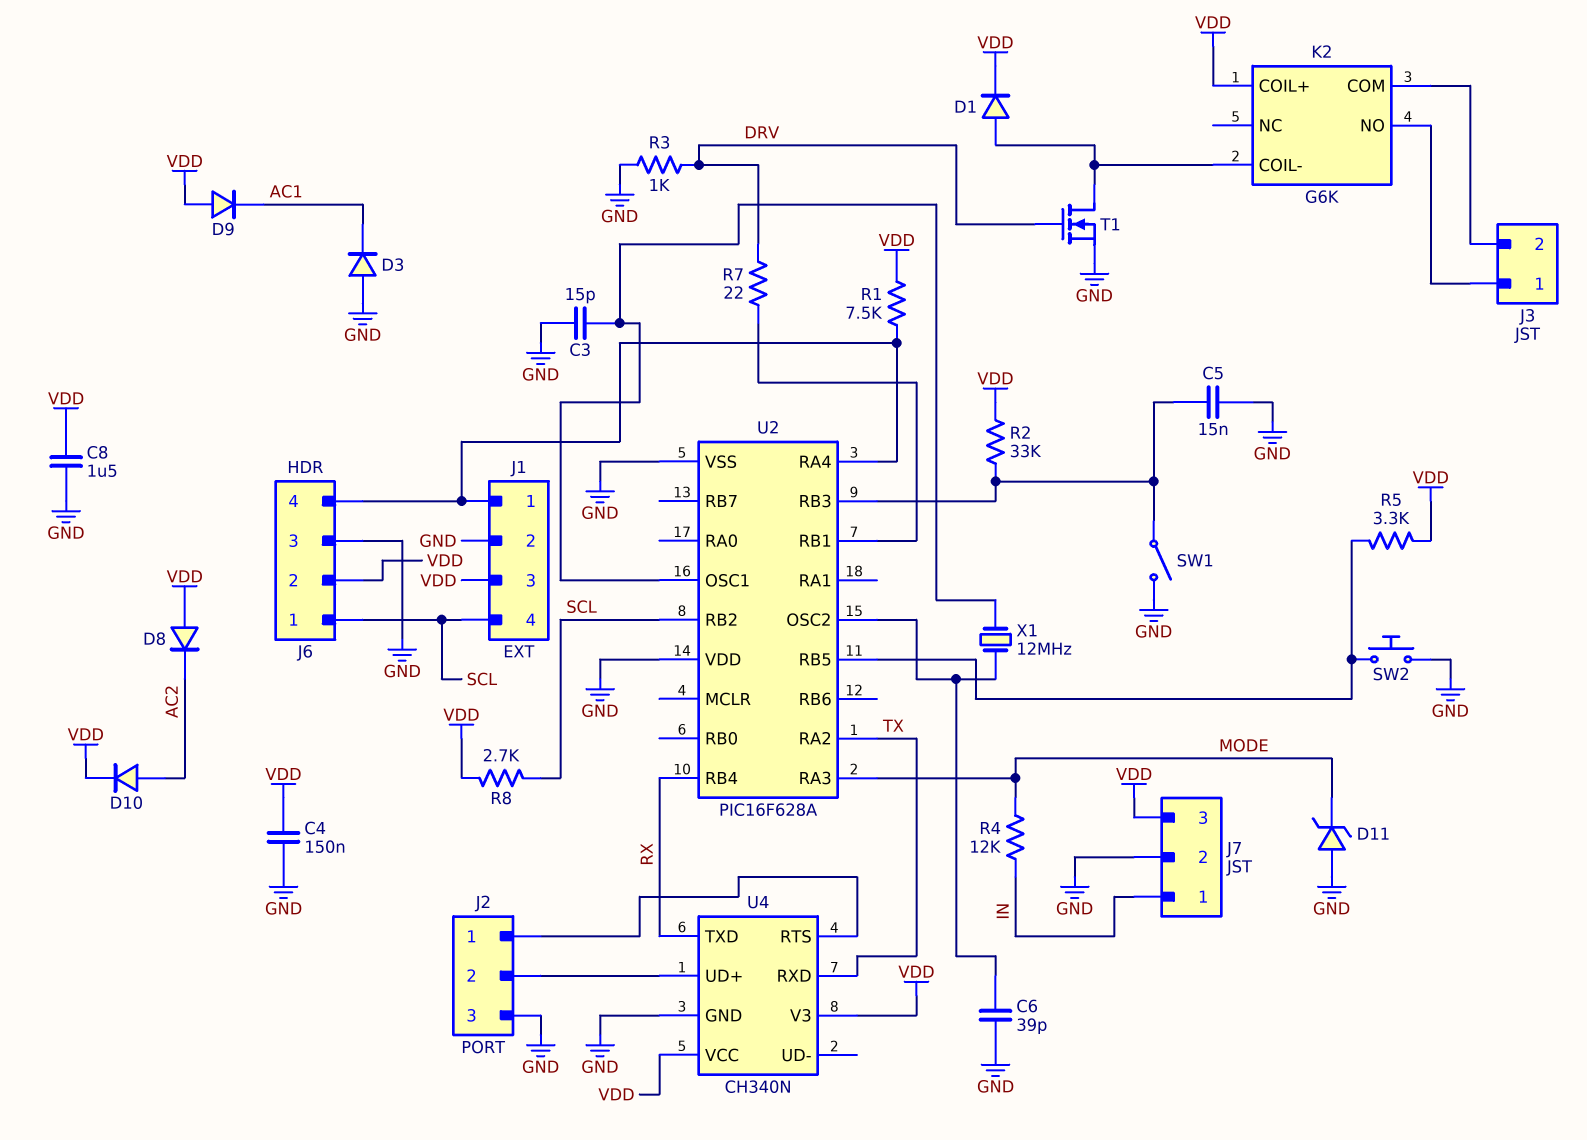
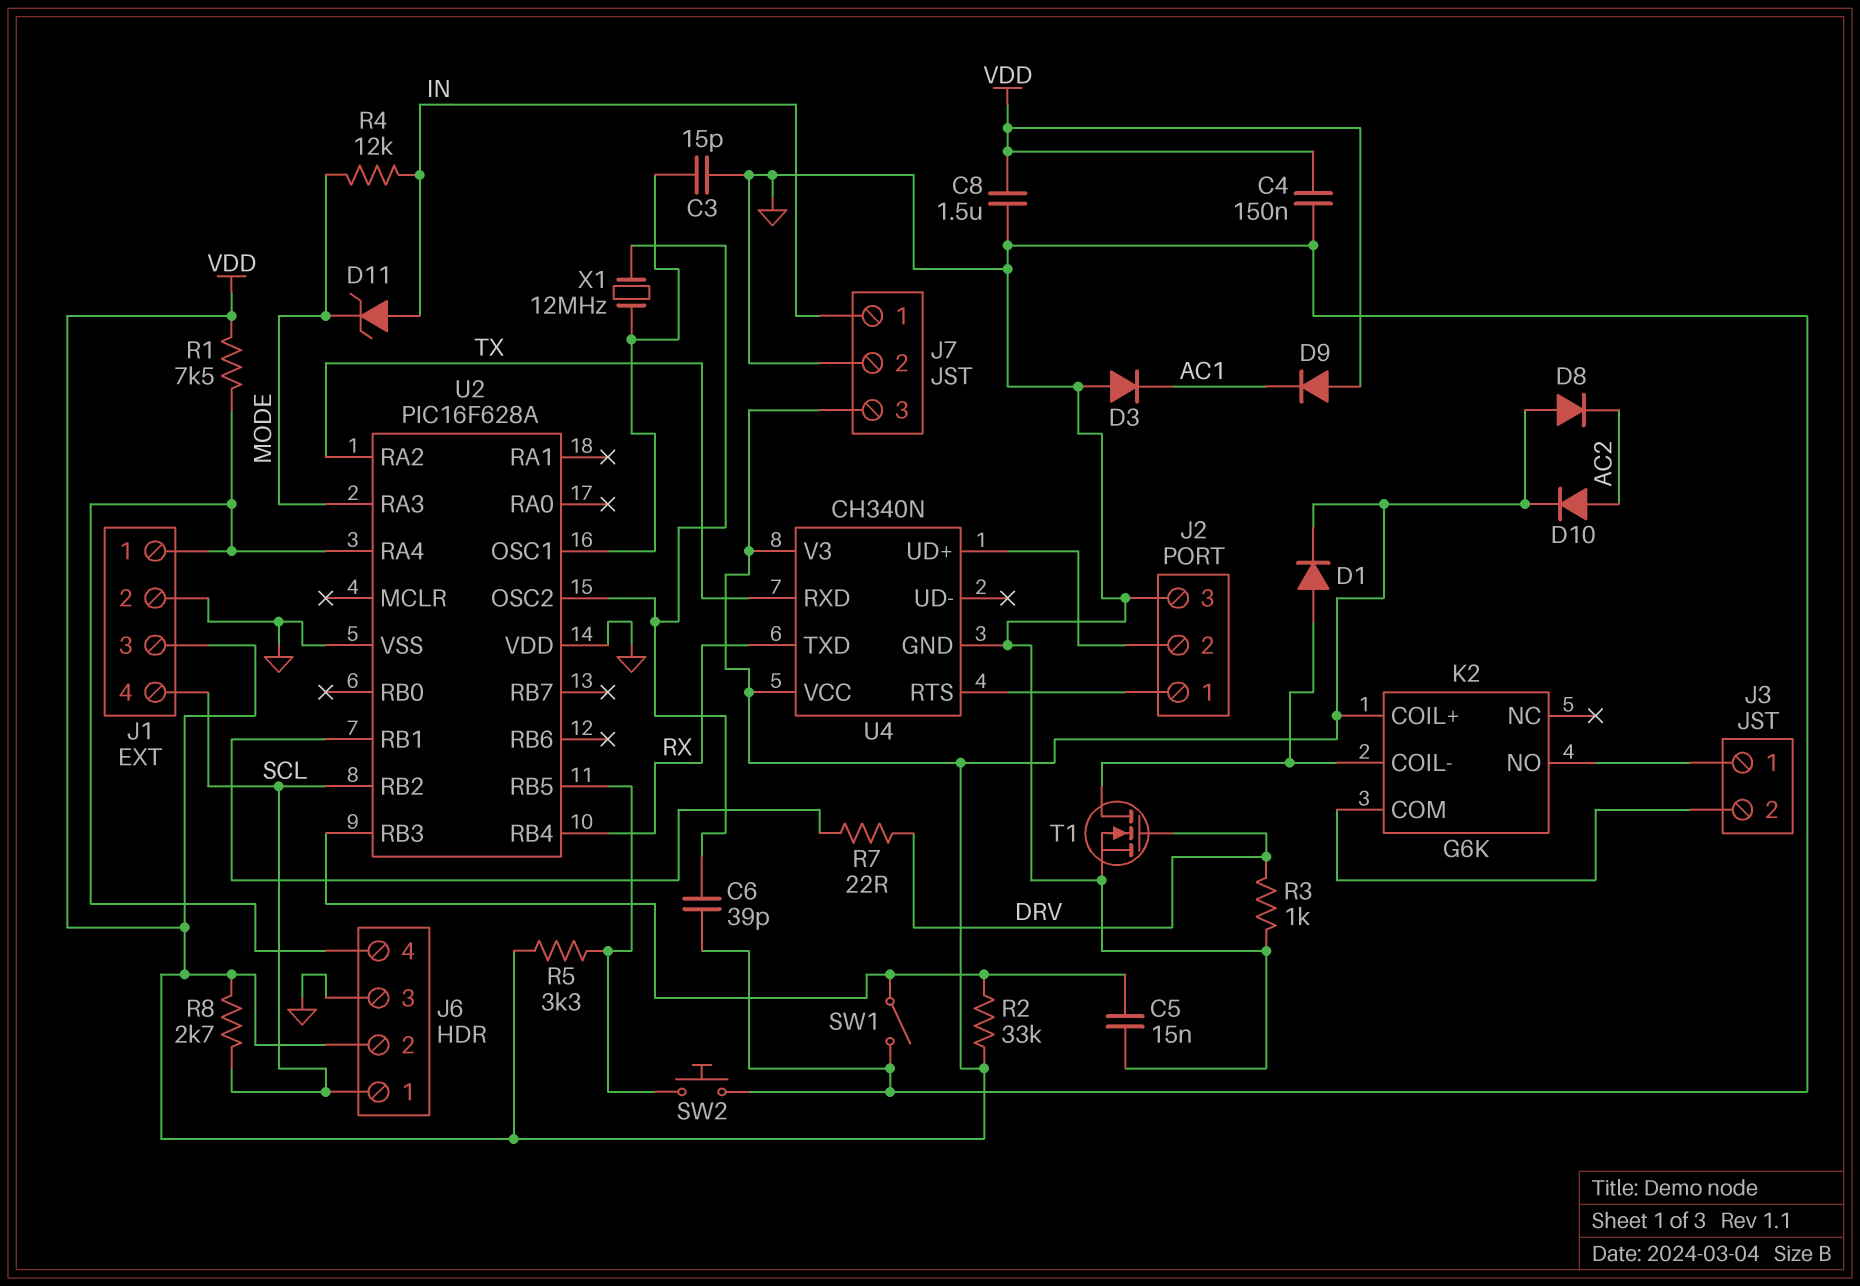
D11: zener (A GND, K MODE) -> zener (A IN, K MODE)

